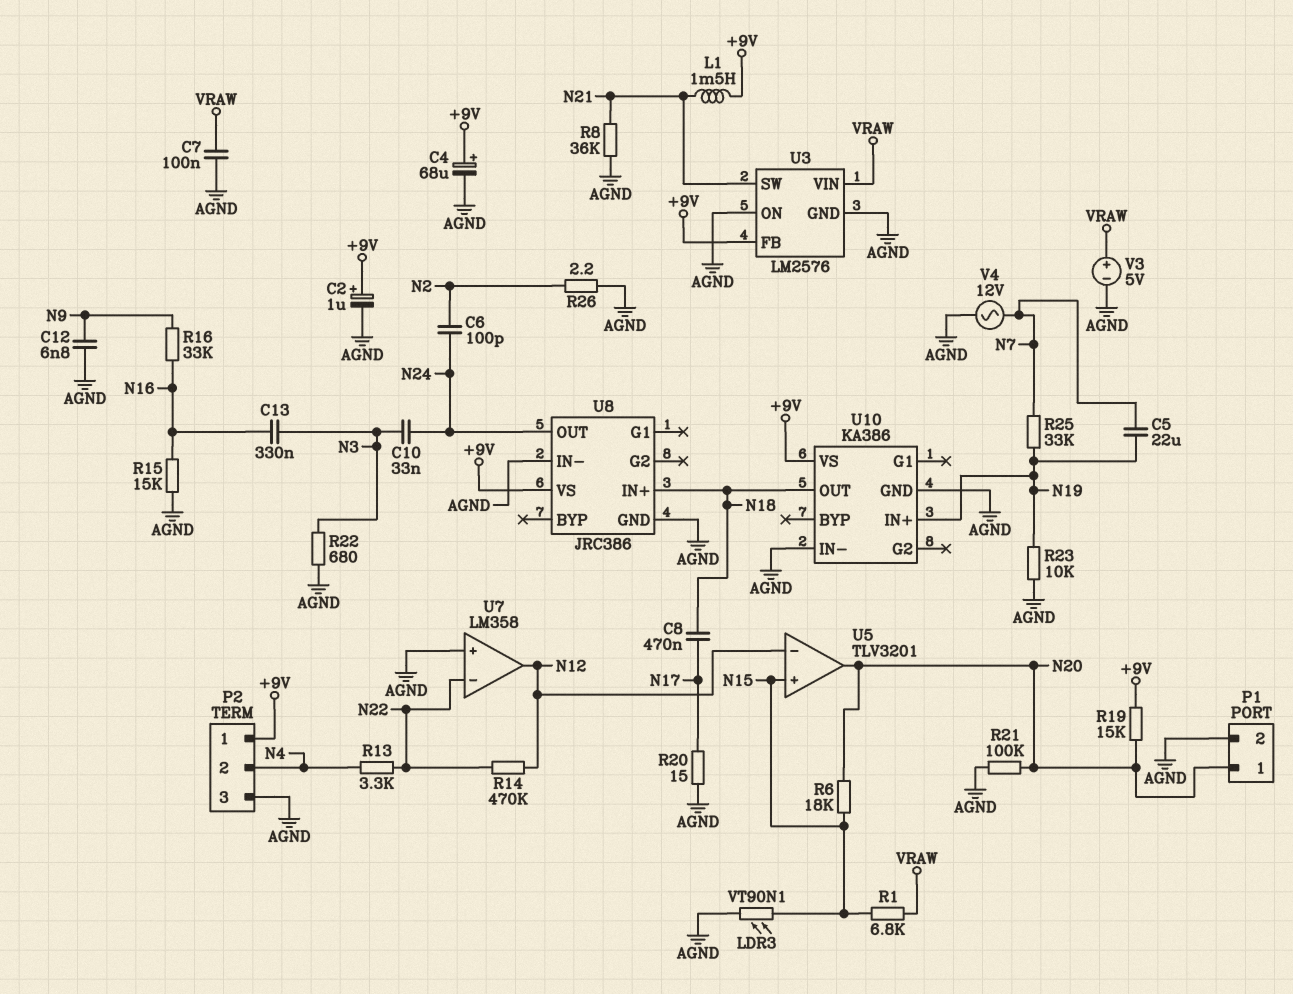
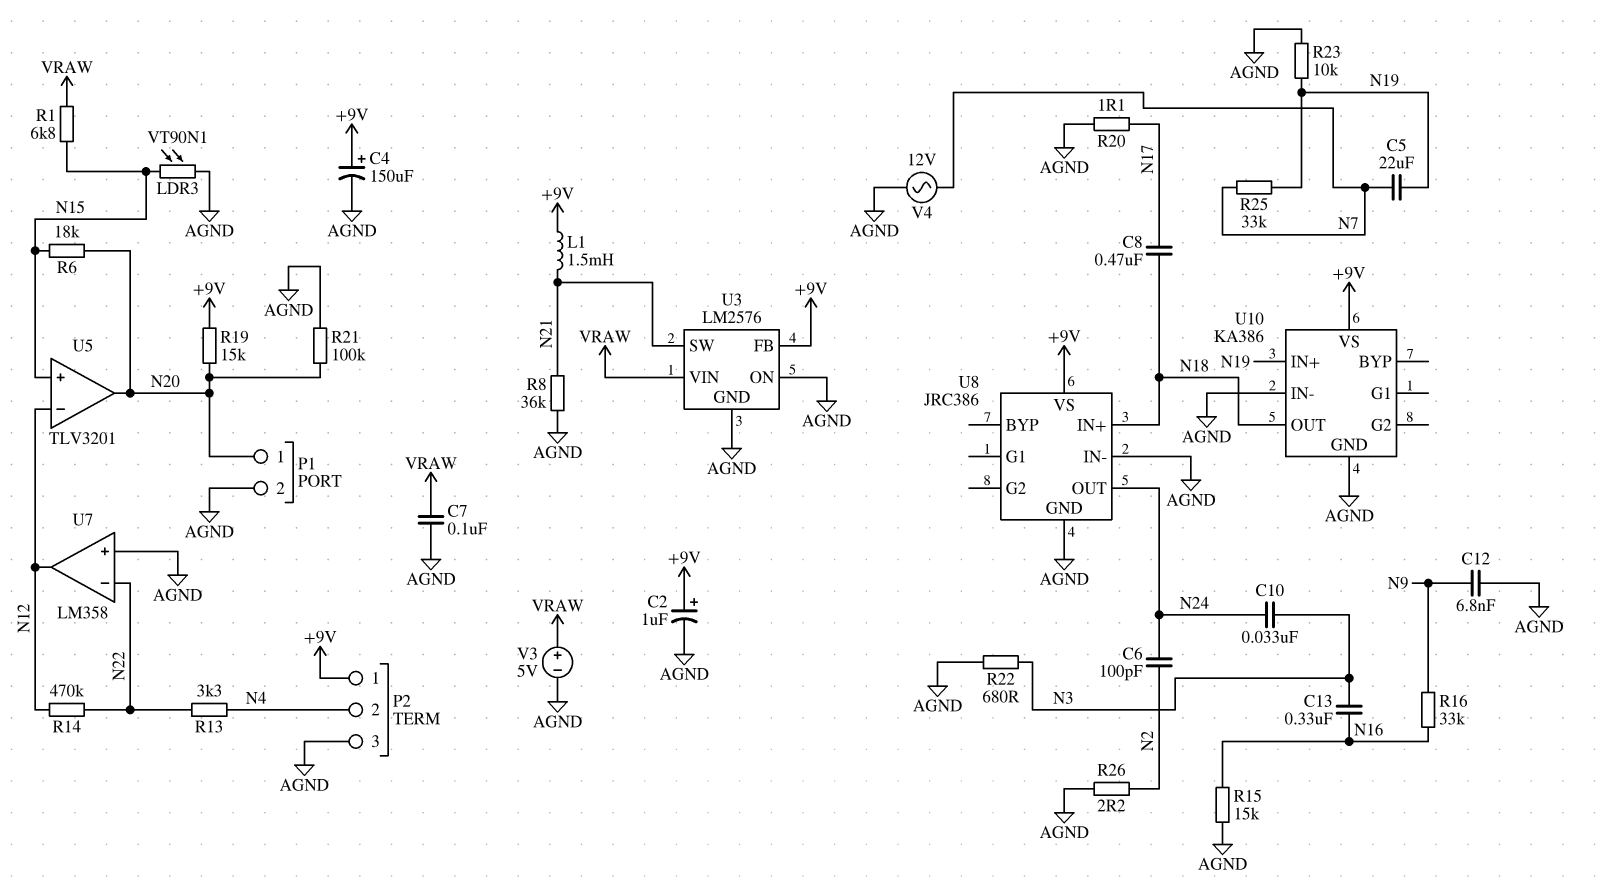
C4: 68uF (plus +9V, minus AGND) -> 150uF (plus +9V, minus AGND)
R20: 15 (AGND, N17) -> 1.1 (AGND, N17)

